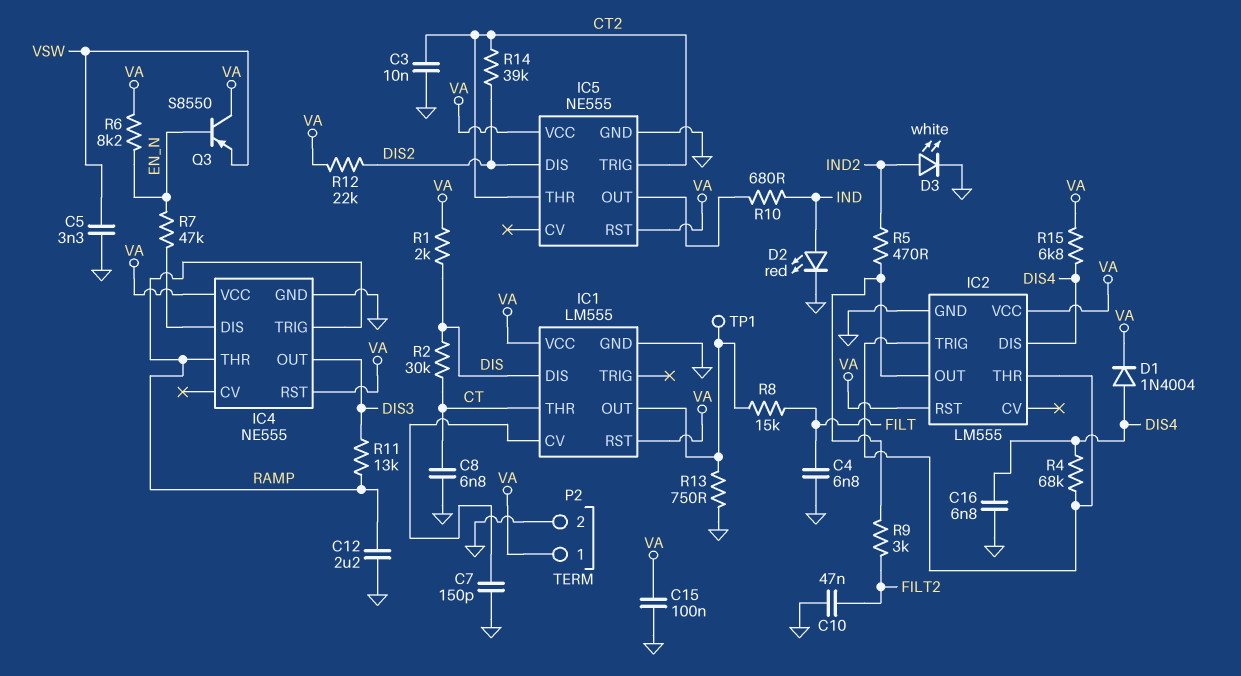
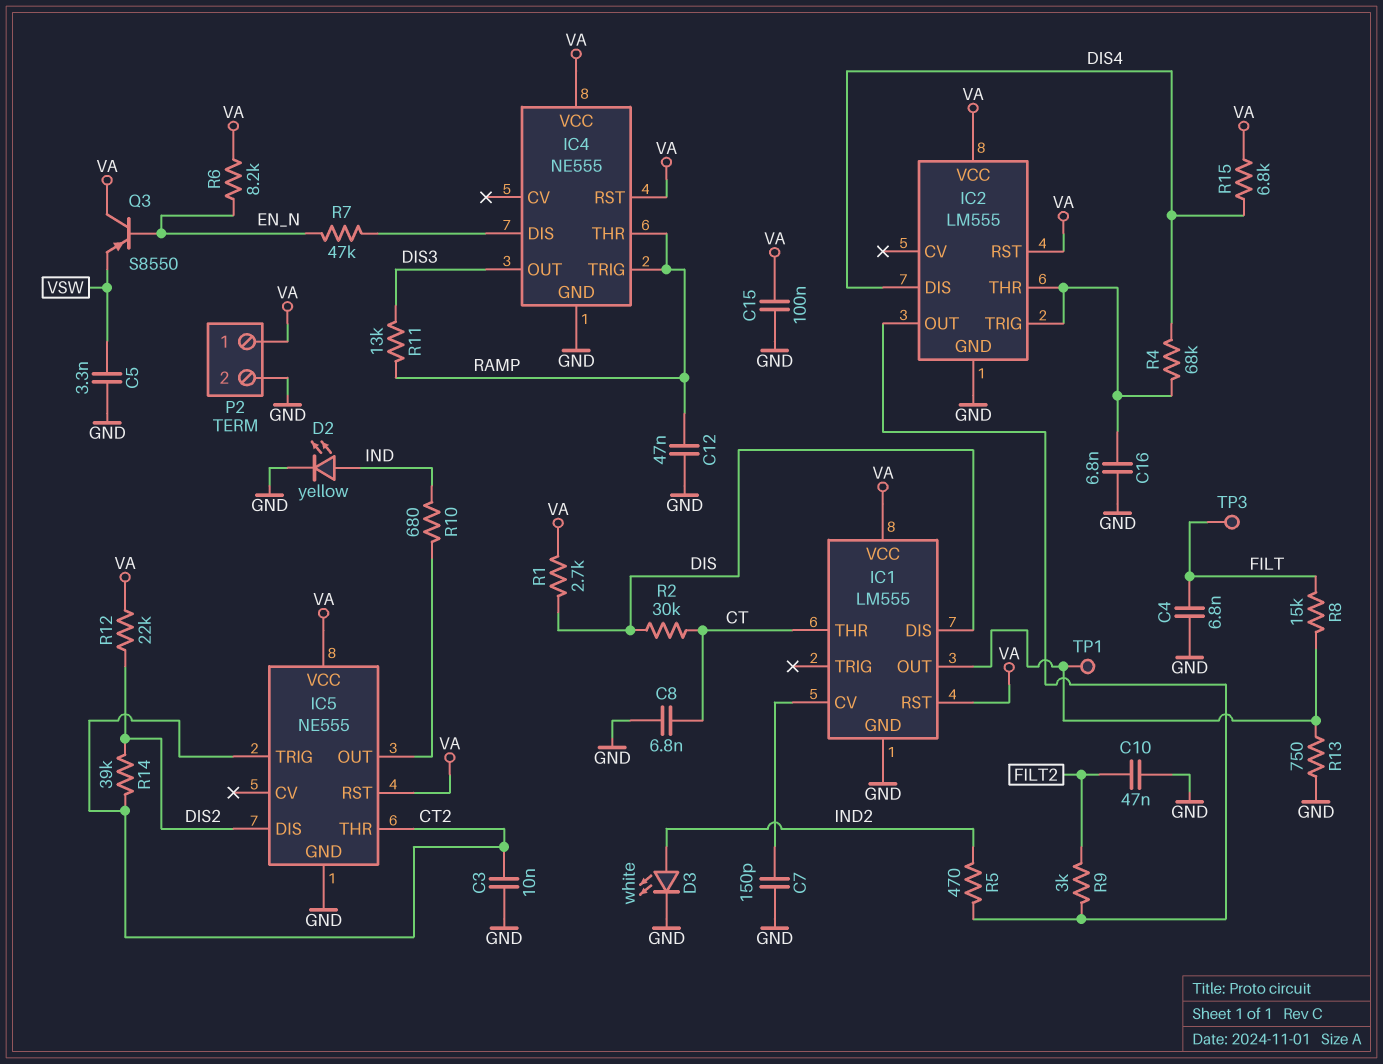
C12: 2.2uF (GND, RAMP) -> 47nF (GND, RAMP)
C16: 6.8nF (DIS4, GND) -> 6.8nF (GND, IC2/THR)
D1: diode 1N4004 (A DIS4, K VA) -> none
D2: LED red (A IND, K GND) -> LED yellow (A IND, K GND)
R1: 2k (DIS, VA) -> 2.7k (DIS, VA)
TP3: none -> test point (FILT)

